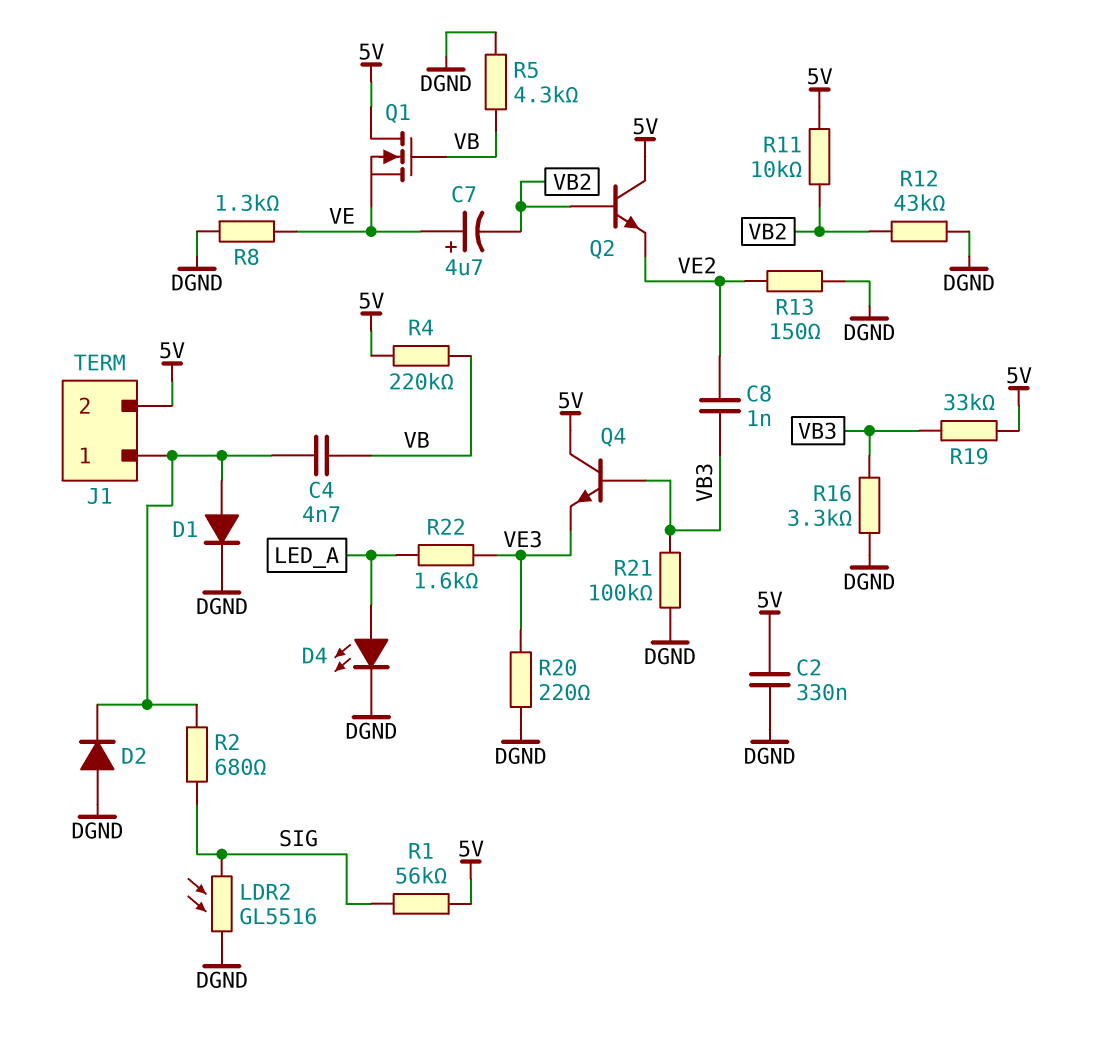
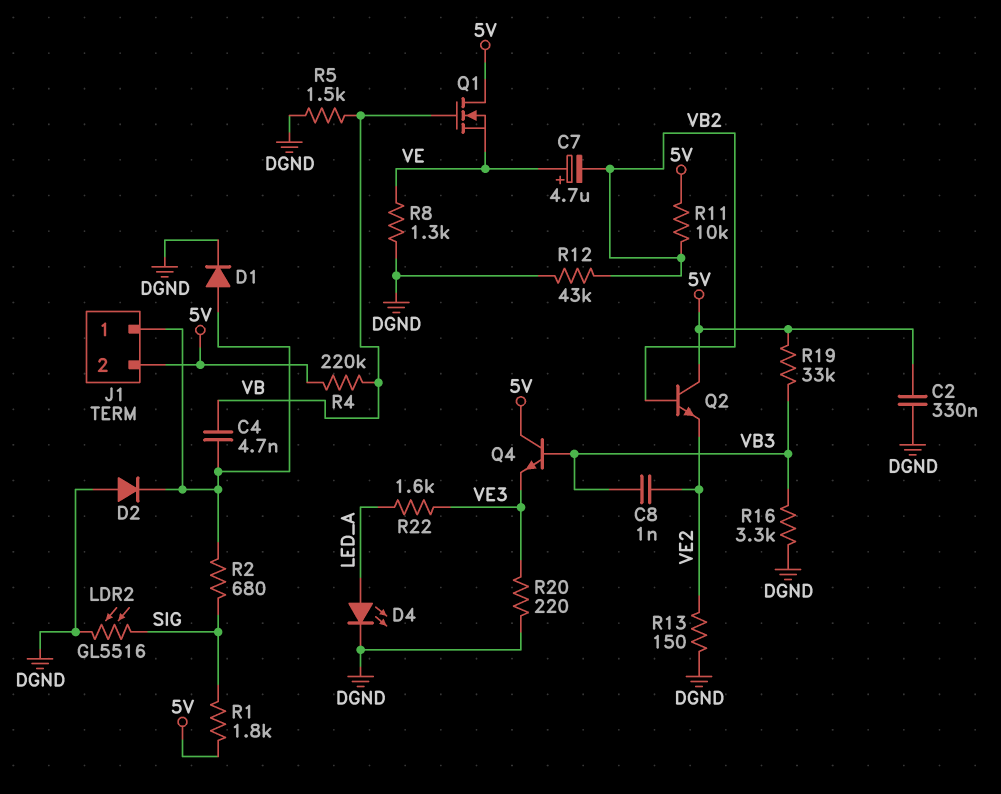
R1: 56k (5V, SIG) -> 1.8k (5V, SIG)
R5: 4.3k (DGND, VB) -> 1.5k (DGND, VB)
R21: 100k (DGND, VB3) -> none

